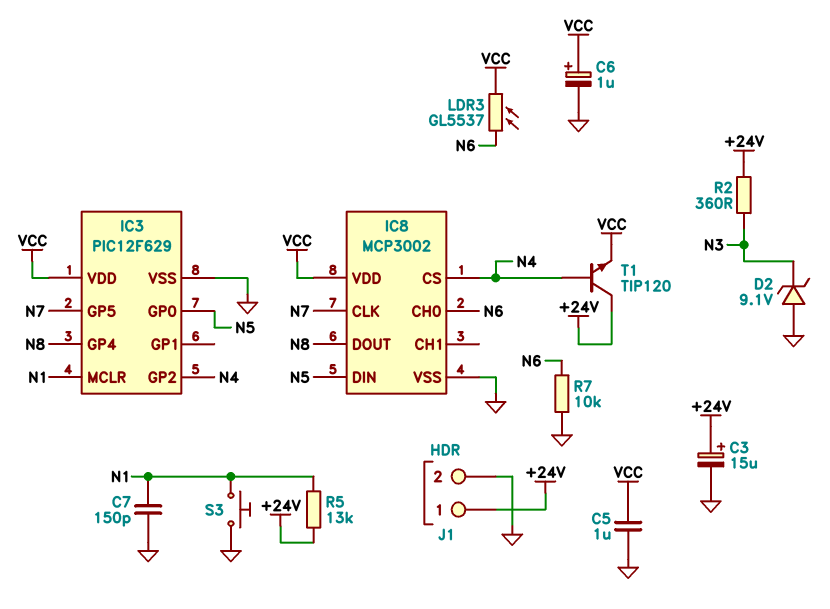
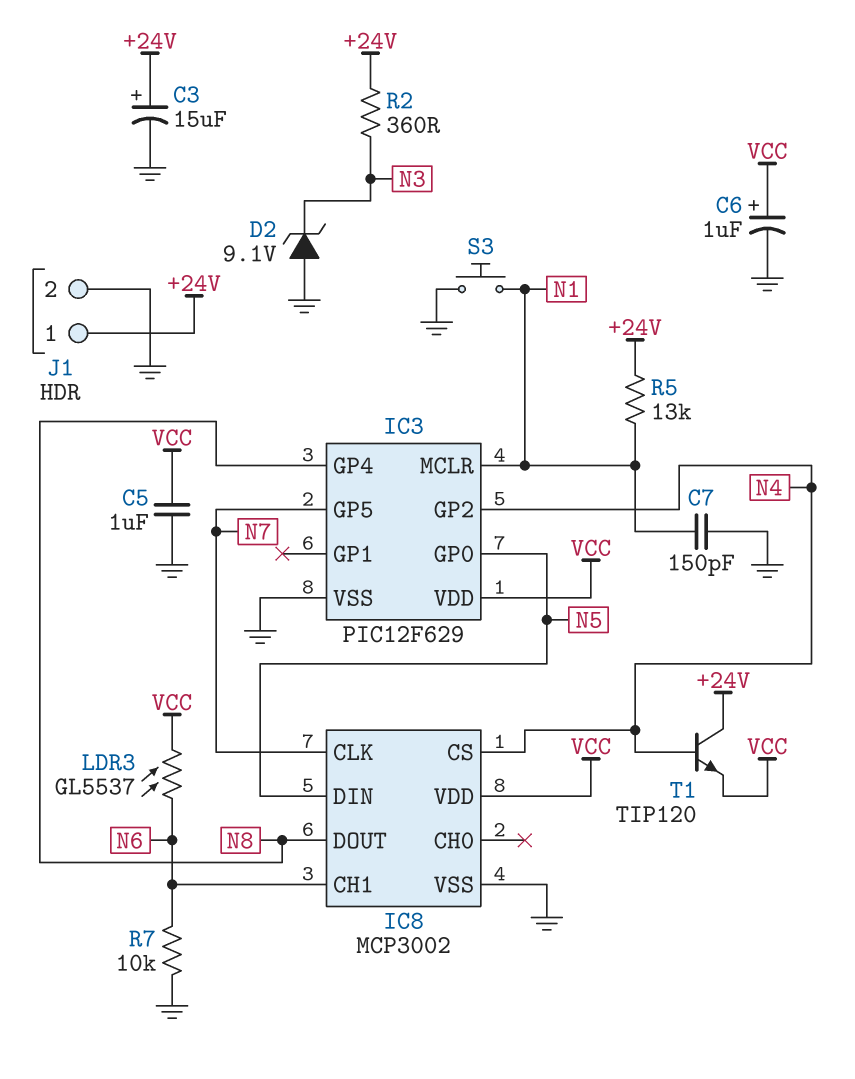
IC8 pin CH0: N6 -> none
IC8 pin CH1: none -> N6

